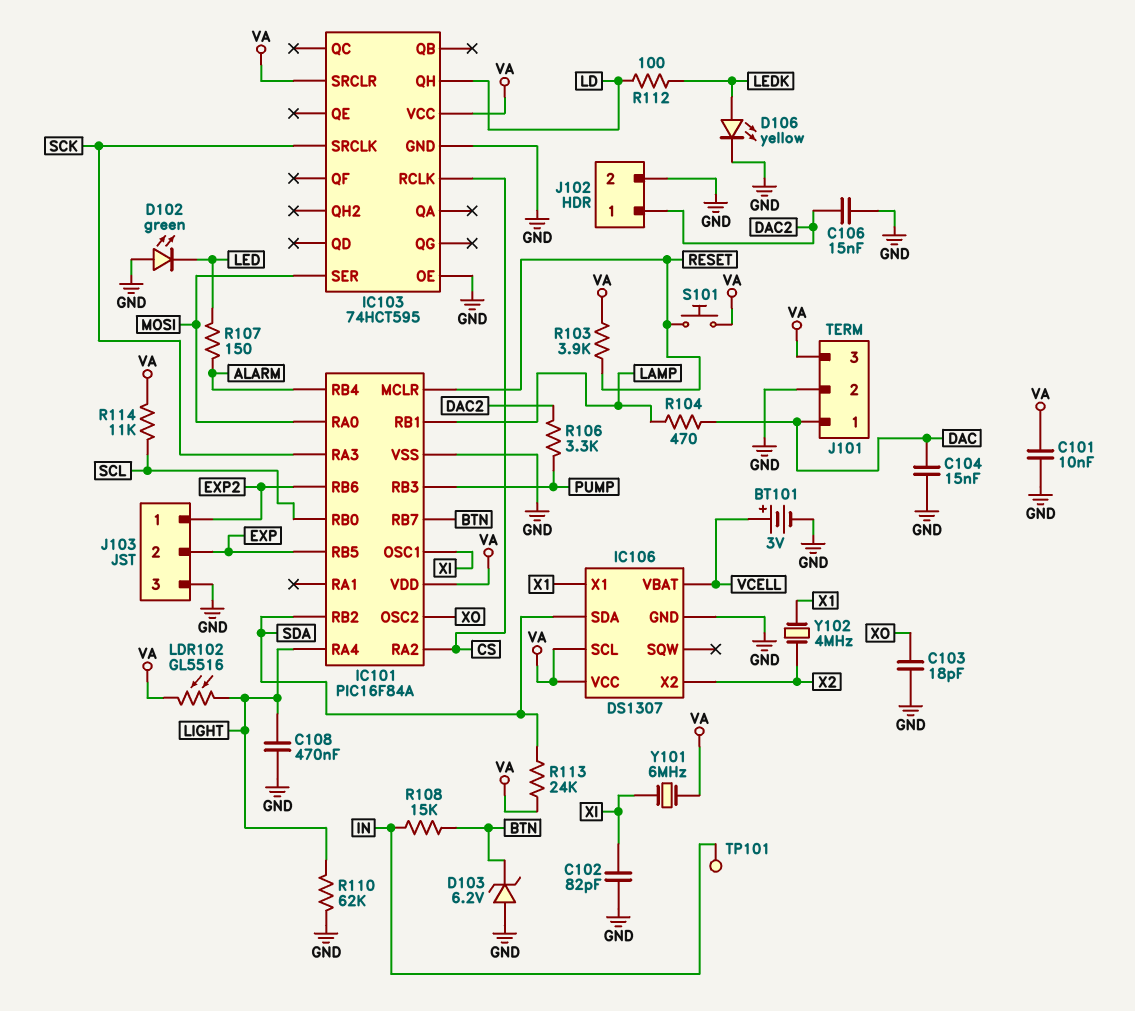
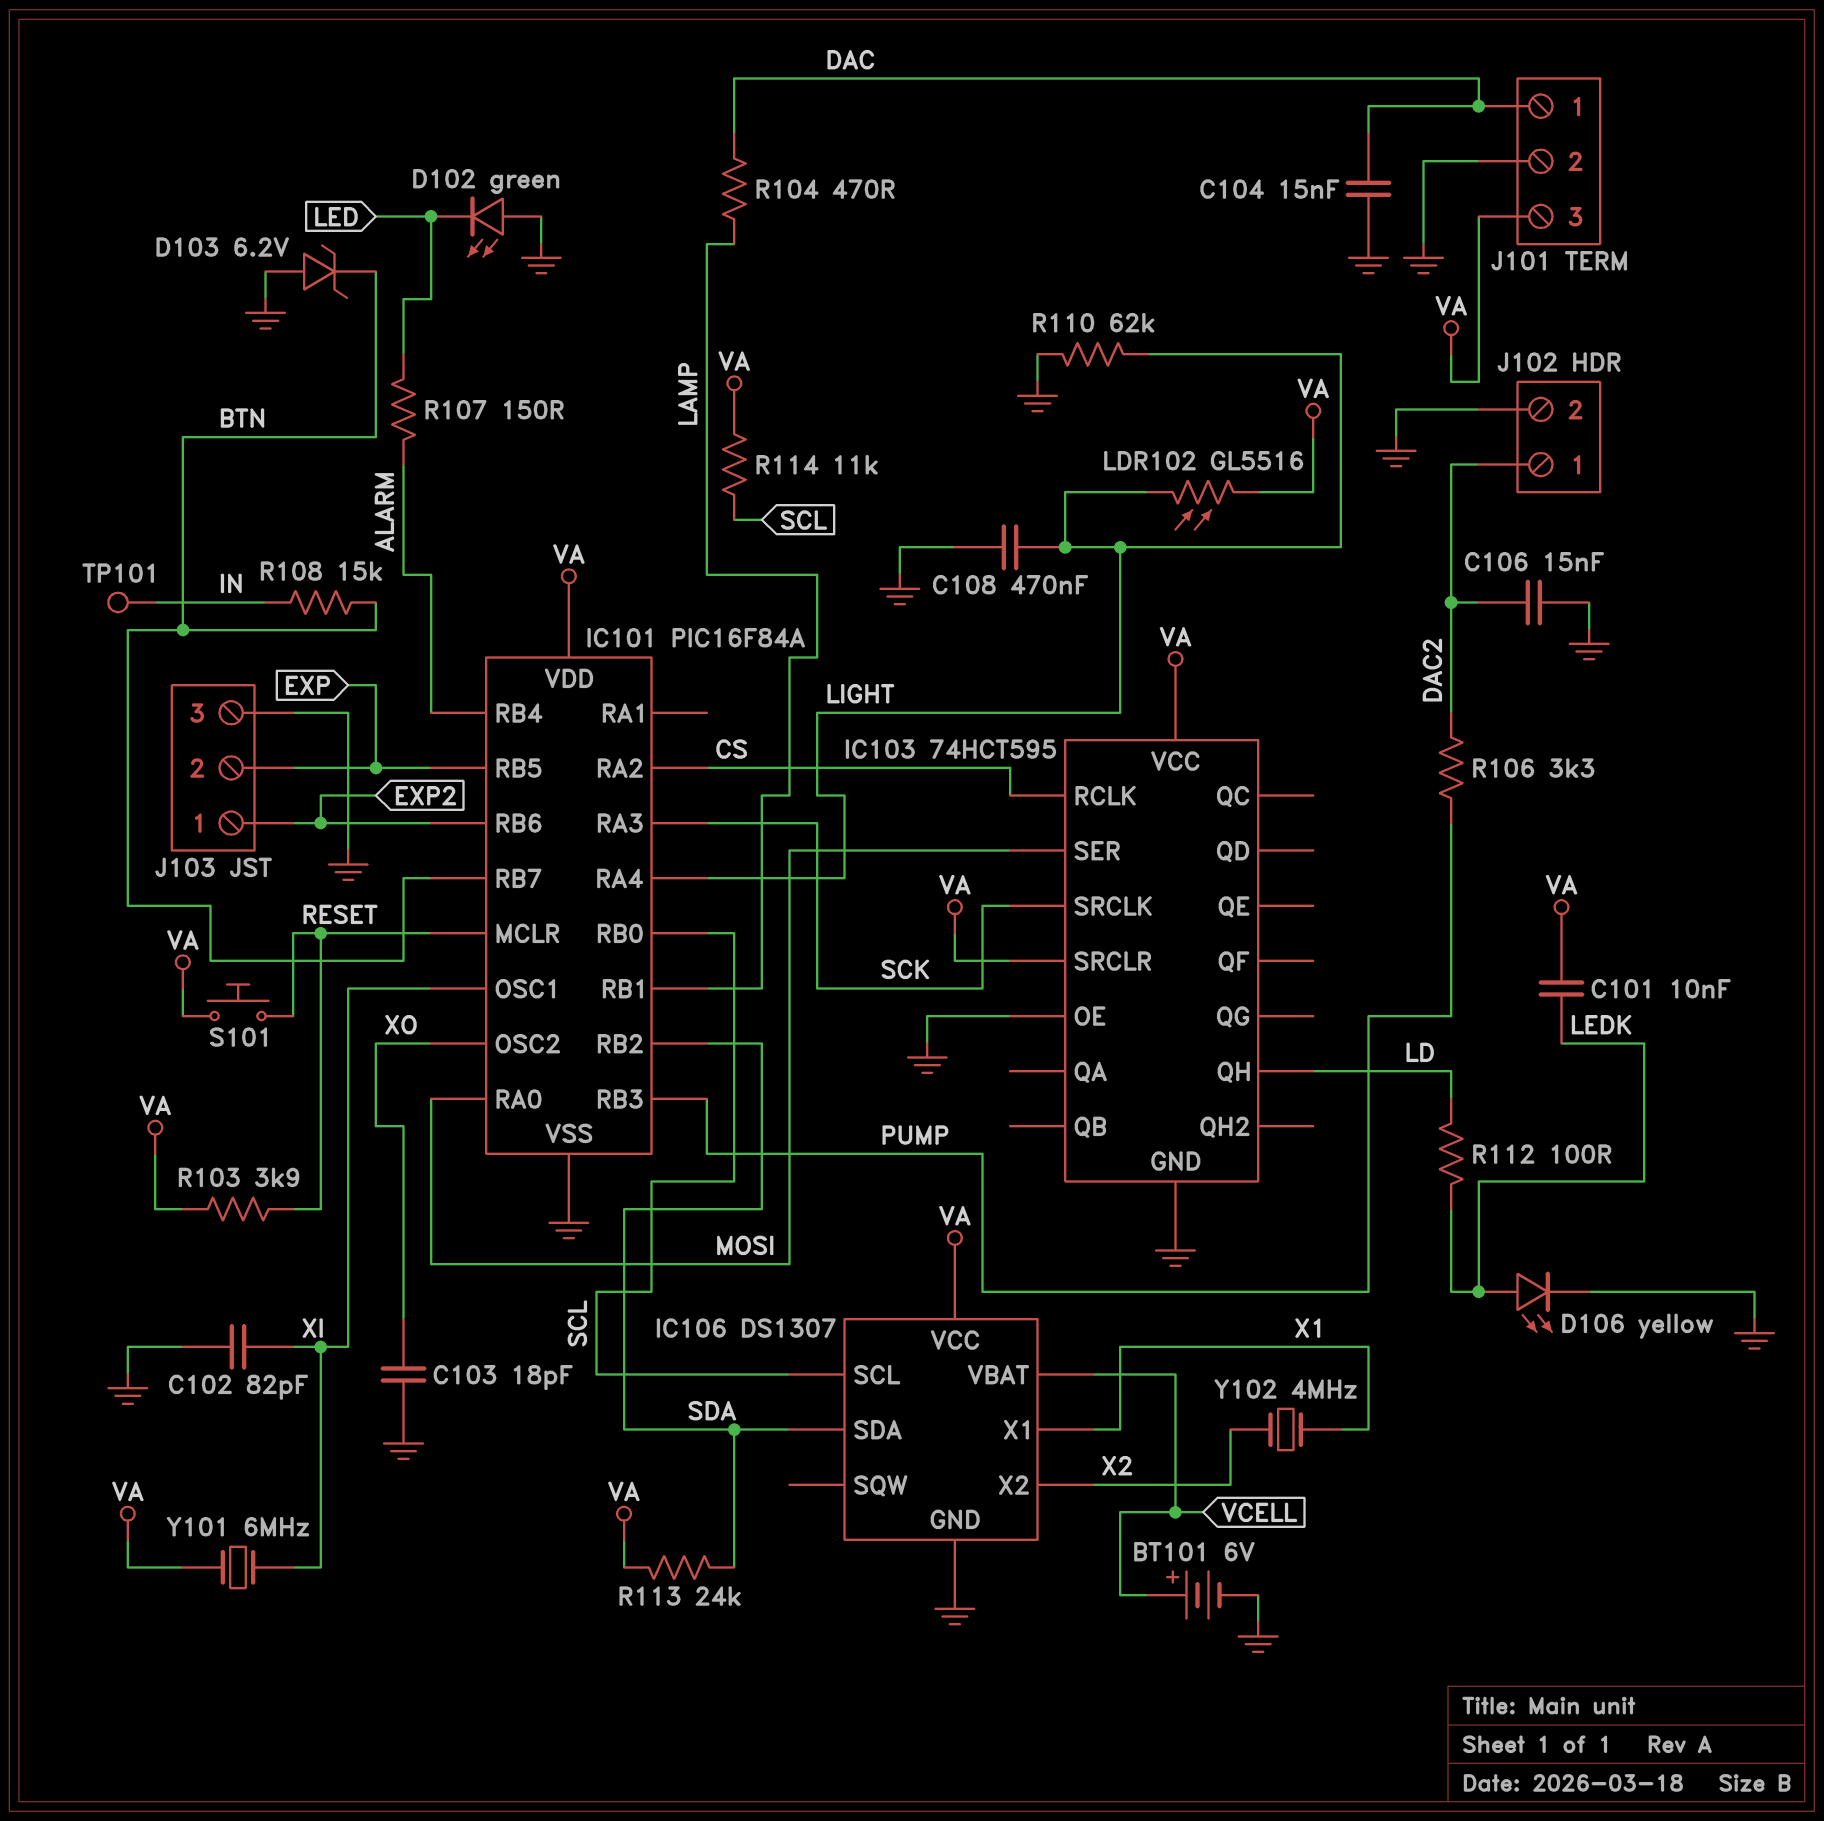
BT101: 3V (plus VCELL, minus GND) -> 6V (plus VCELL, minus GND)
C101: 10nF (GND, VA) -> 10nF (LEDK, VA)
IC106 pin SCL: VA -> SCL

